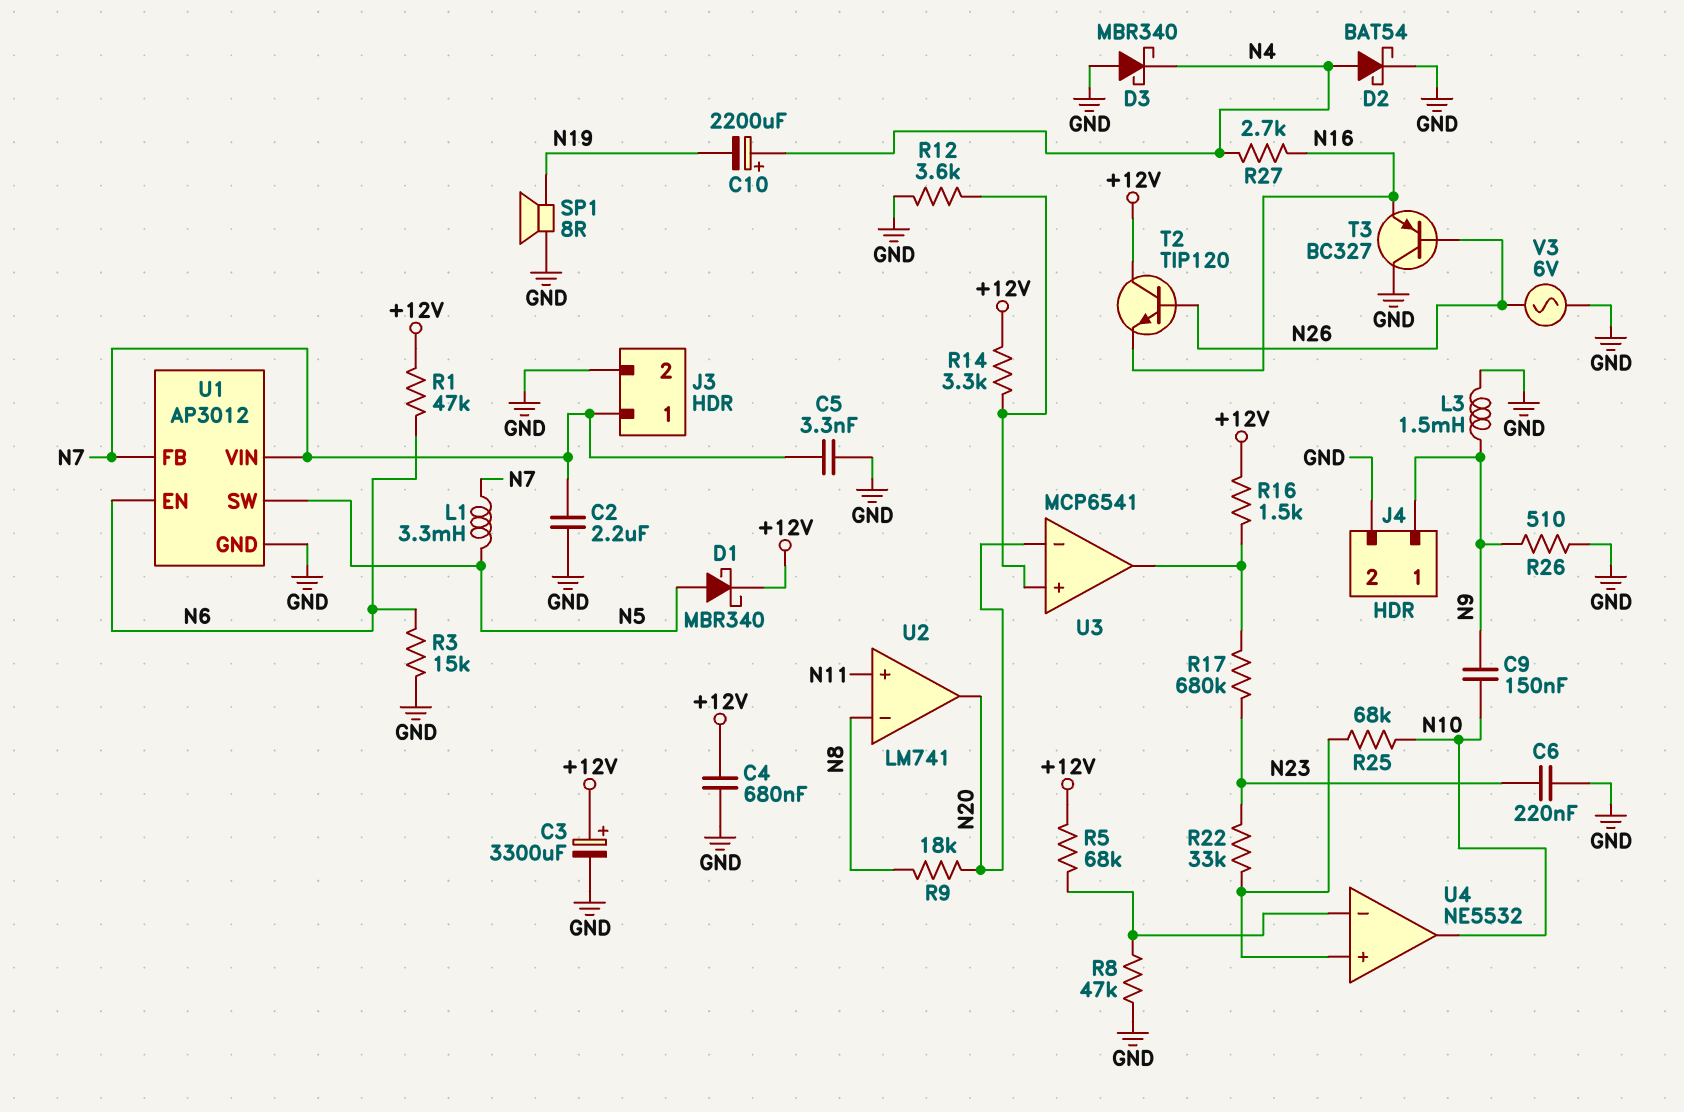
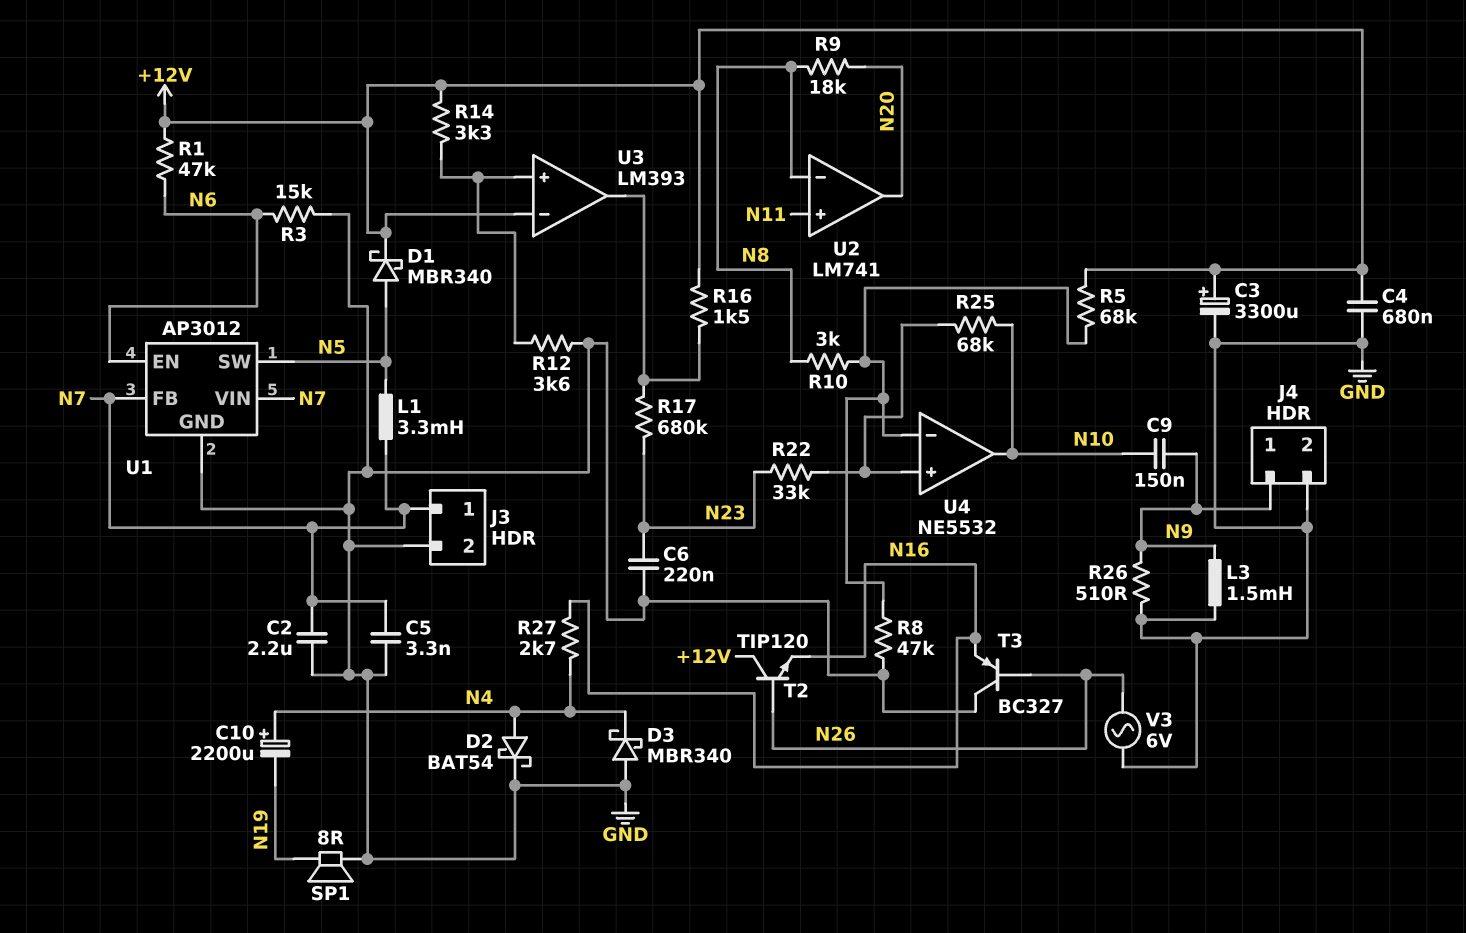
R10: none -> 3k (N8, U4/in-)
U3: MCP6541 -> LM393
U3 pin in-: N20 -> +12V

